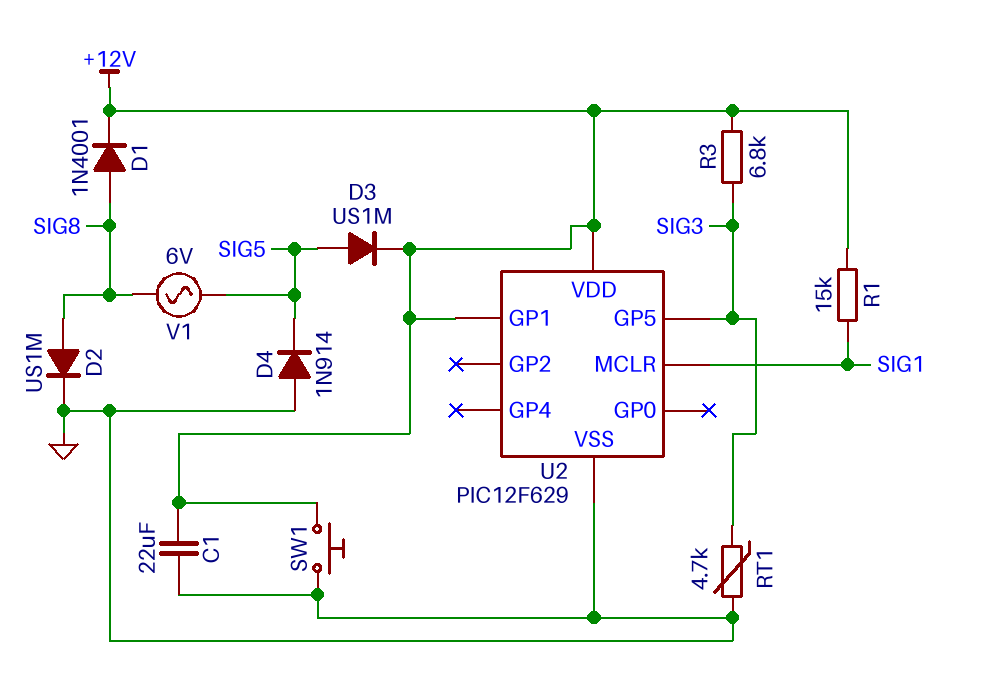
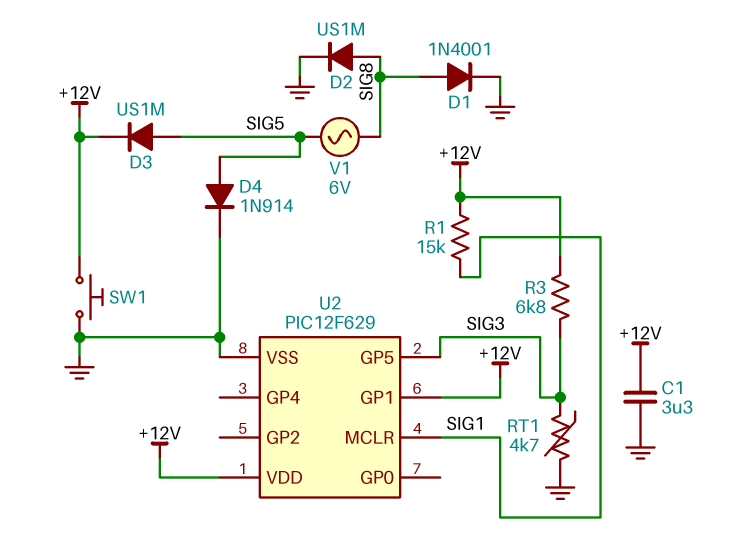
C1: 22uF (+12V, GND) -> 3.3uF (+12V, GND)
D1: diode 1N4001 (A SIG8, K +12V) -> diode 1N4001 (A SIG8, K GND)
D4: diode 1N914 (A GND, K SIG5) -> diode 1N914 (A SIG5, K GND)

